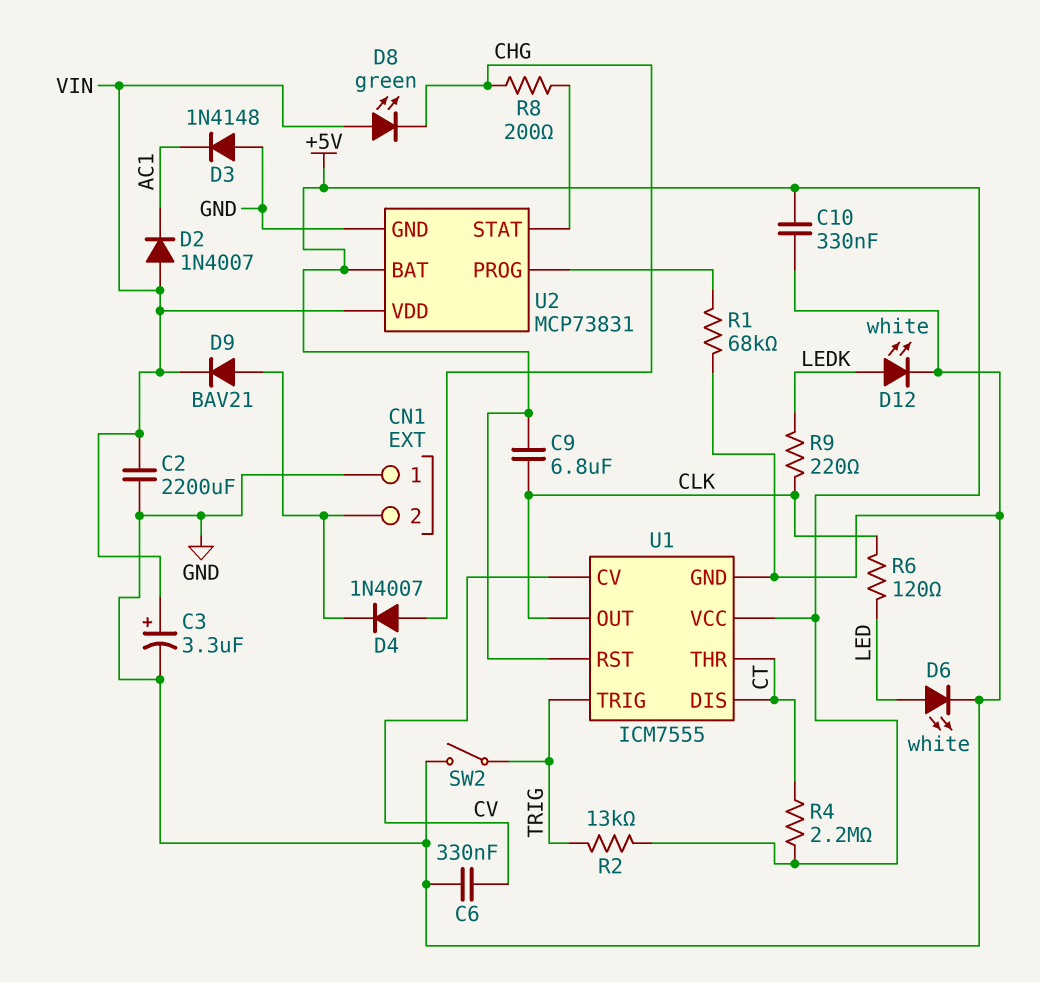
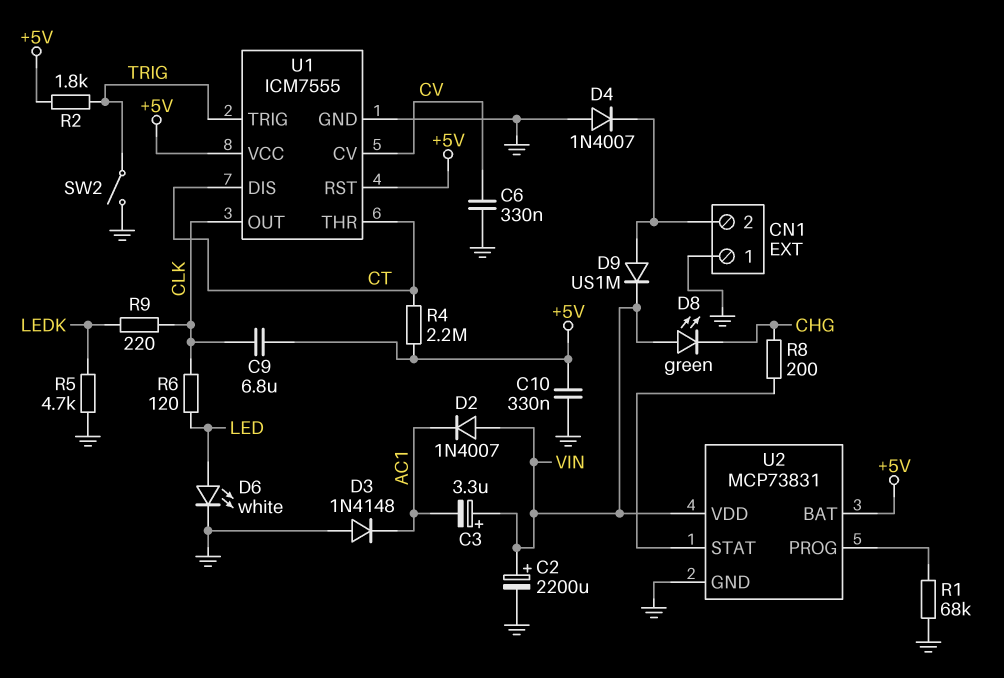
C2: 2200uF (GND, VIN) -> 2200uF (plus VIN, minus GND)
C3: 3.3uF (plus VIN, minus GND) -> 3.3uF (plus VIN, minus AC1)
D4: diode 1N4007 (A CHG, K CN1/2) -> diode 1N4007 (A GND, K CN1/2)
D9: diode BAV21 (A CN1/2, K VIN) -> diode US1M (A CN1/2, K VIN)
D12: LED white (A LEDK, K GND) -> none
R2: 13k (+5V, TRIG) -> 1.8k (+5V, TRIG)
R5: none -> 4.7k (GND, LEDK)

